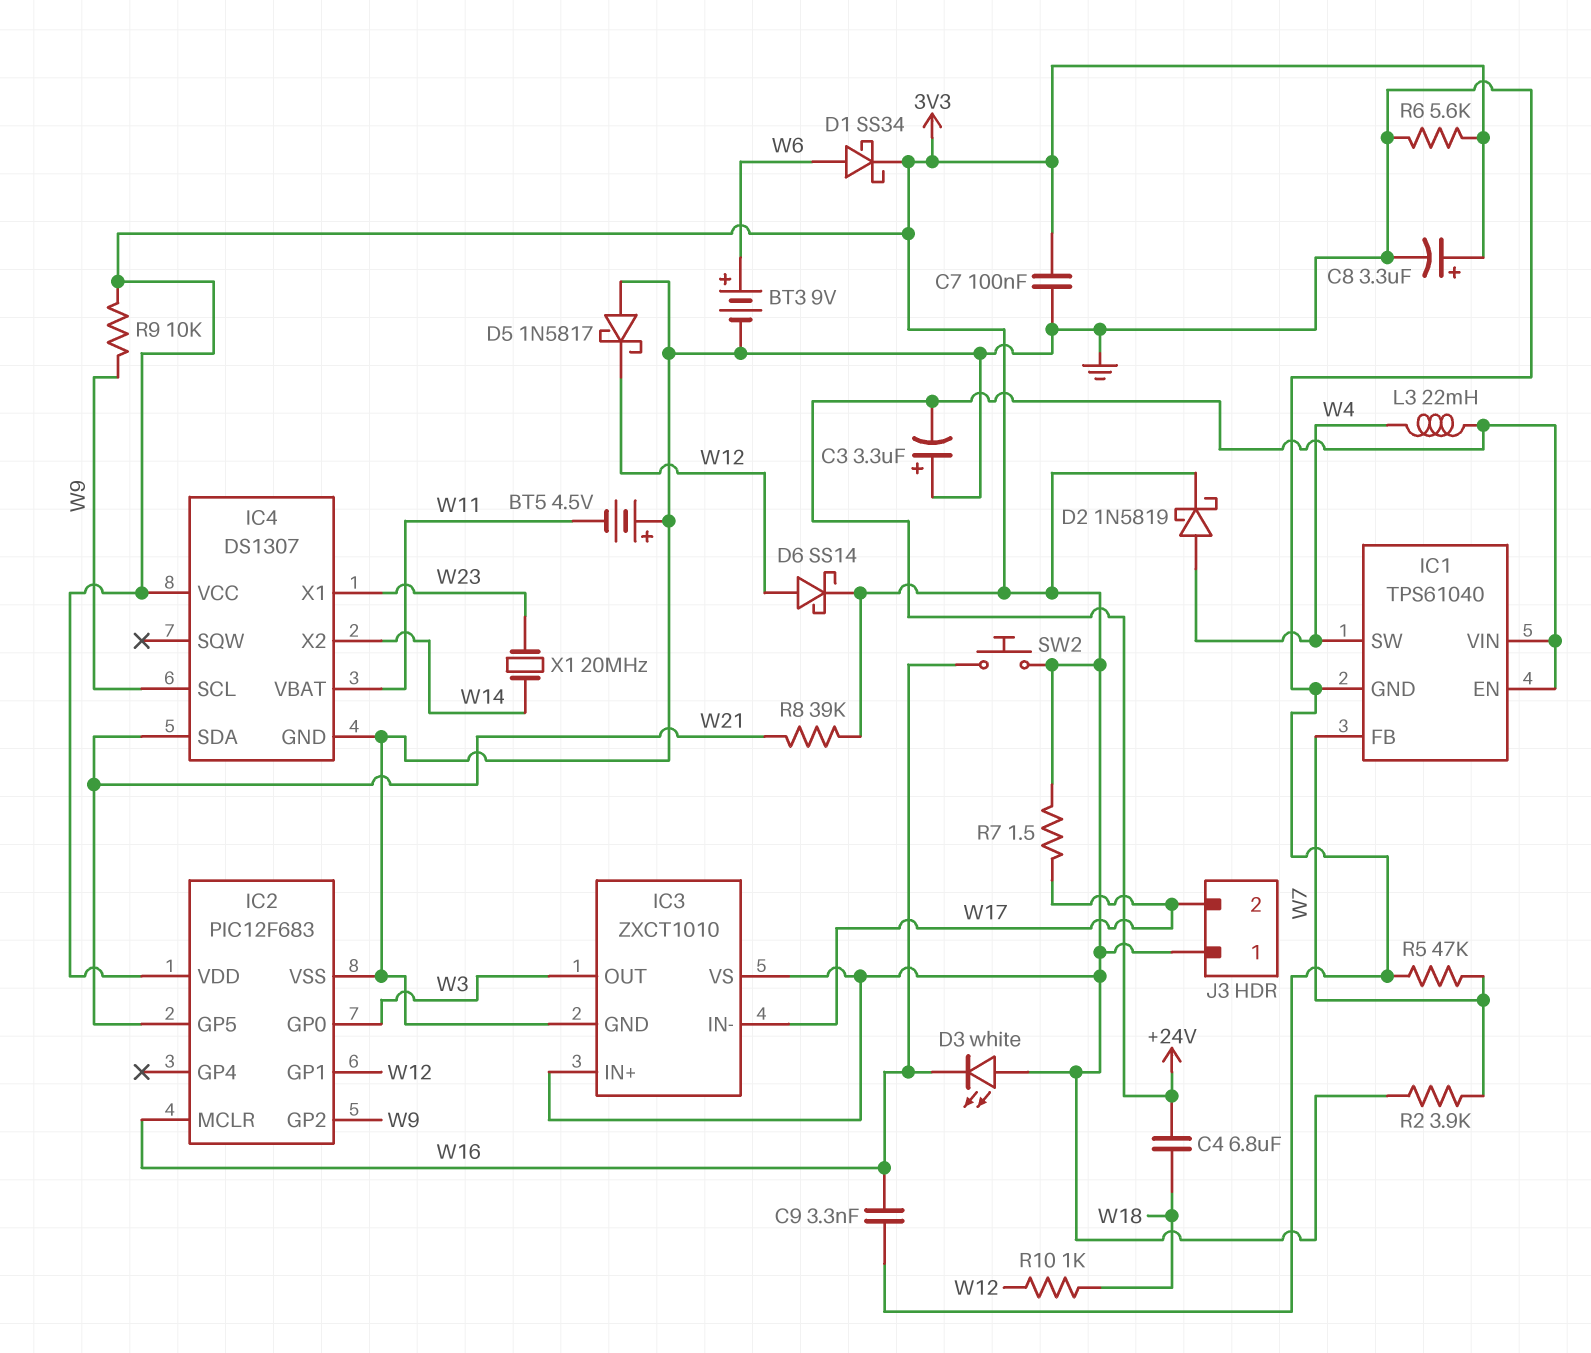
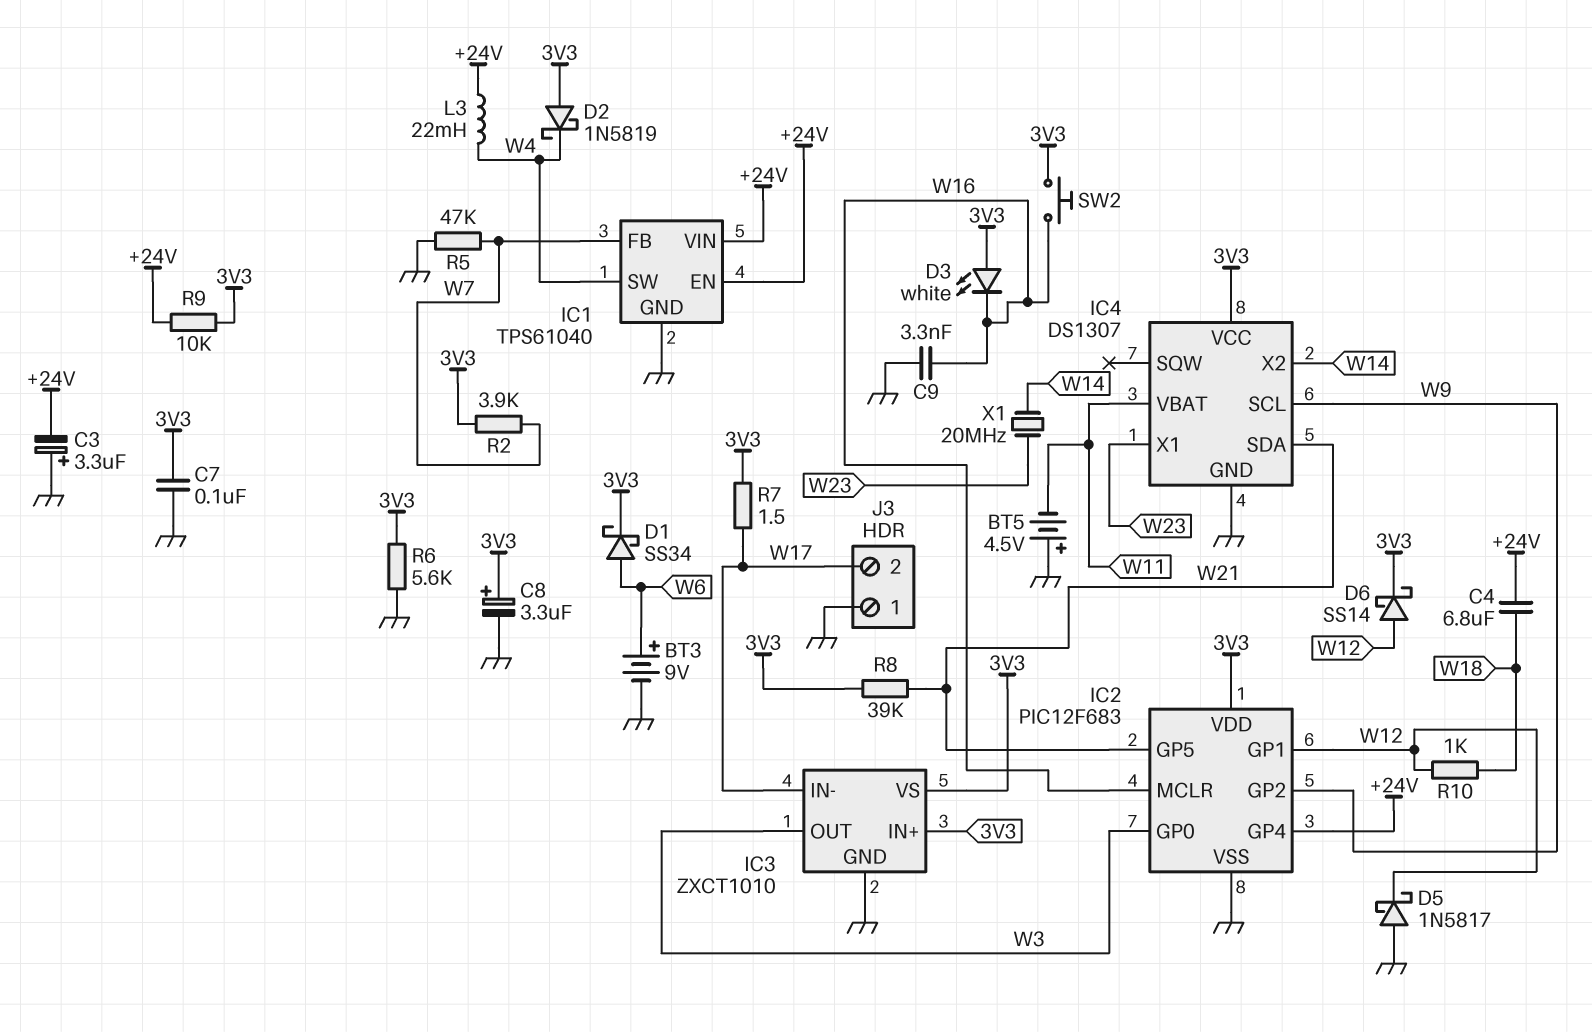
D2: schottky 1N5819 (A W4, K 3V3) -> schottky 1N5819 (A 3V3, K W4)
IC2 pin GP4: none -> +24V
J3 pin 1: 3V3 -> GND
R9: 10k (3V3, W9) -> 10k (+24V, 3V3)

